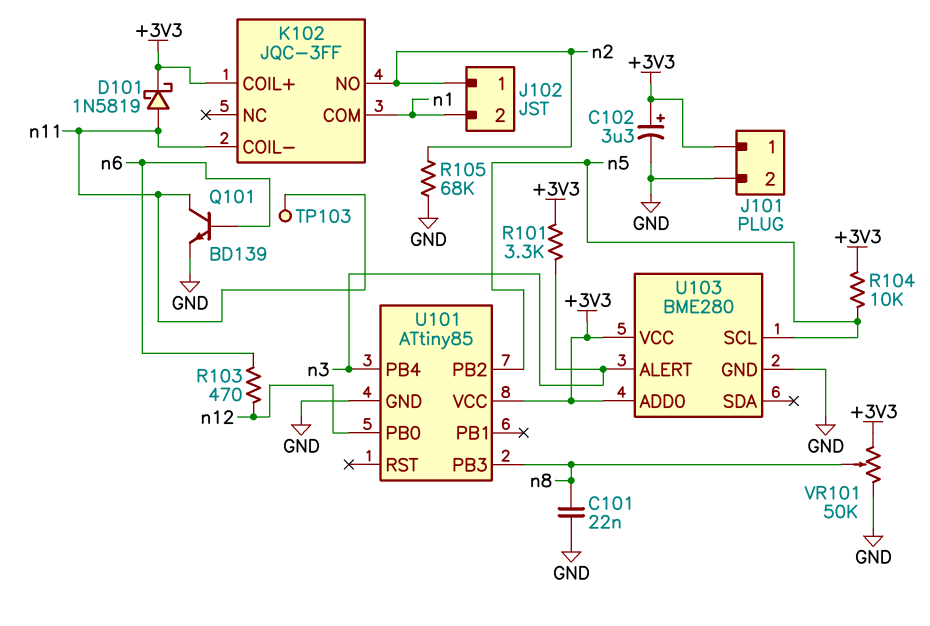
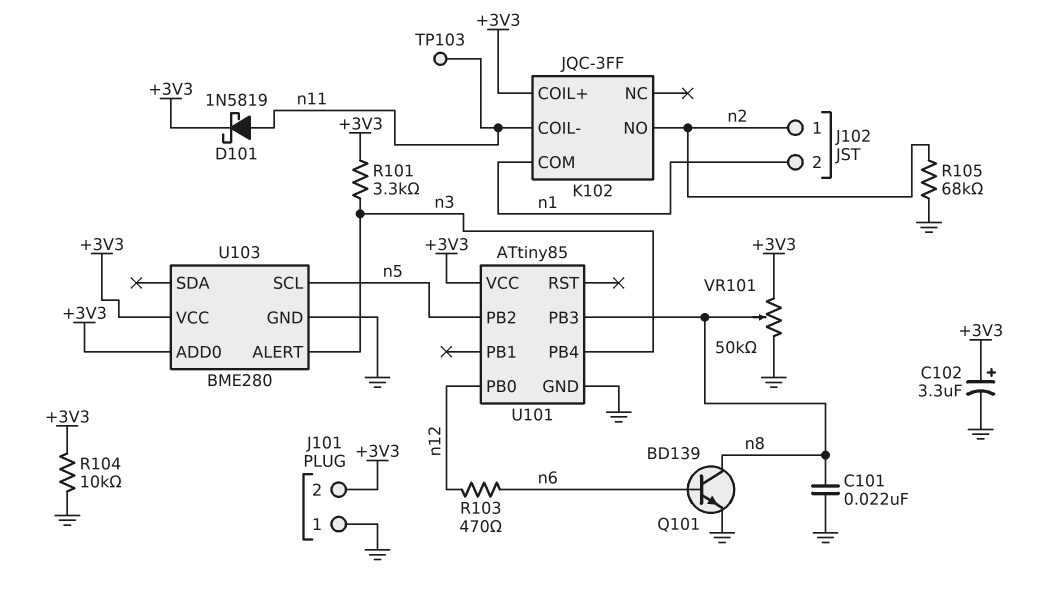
J101 pin 1: +3V3 -> GND
J101 pin 2: GND -> +3V3
Q101: NPN BD139 (B n6, C n11, E GND) -> NPN BD139 (B n6, C n8, E GND)
R104: 10k (+3V3, n5) -> 10k (+3V3, GND)

